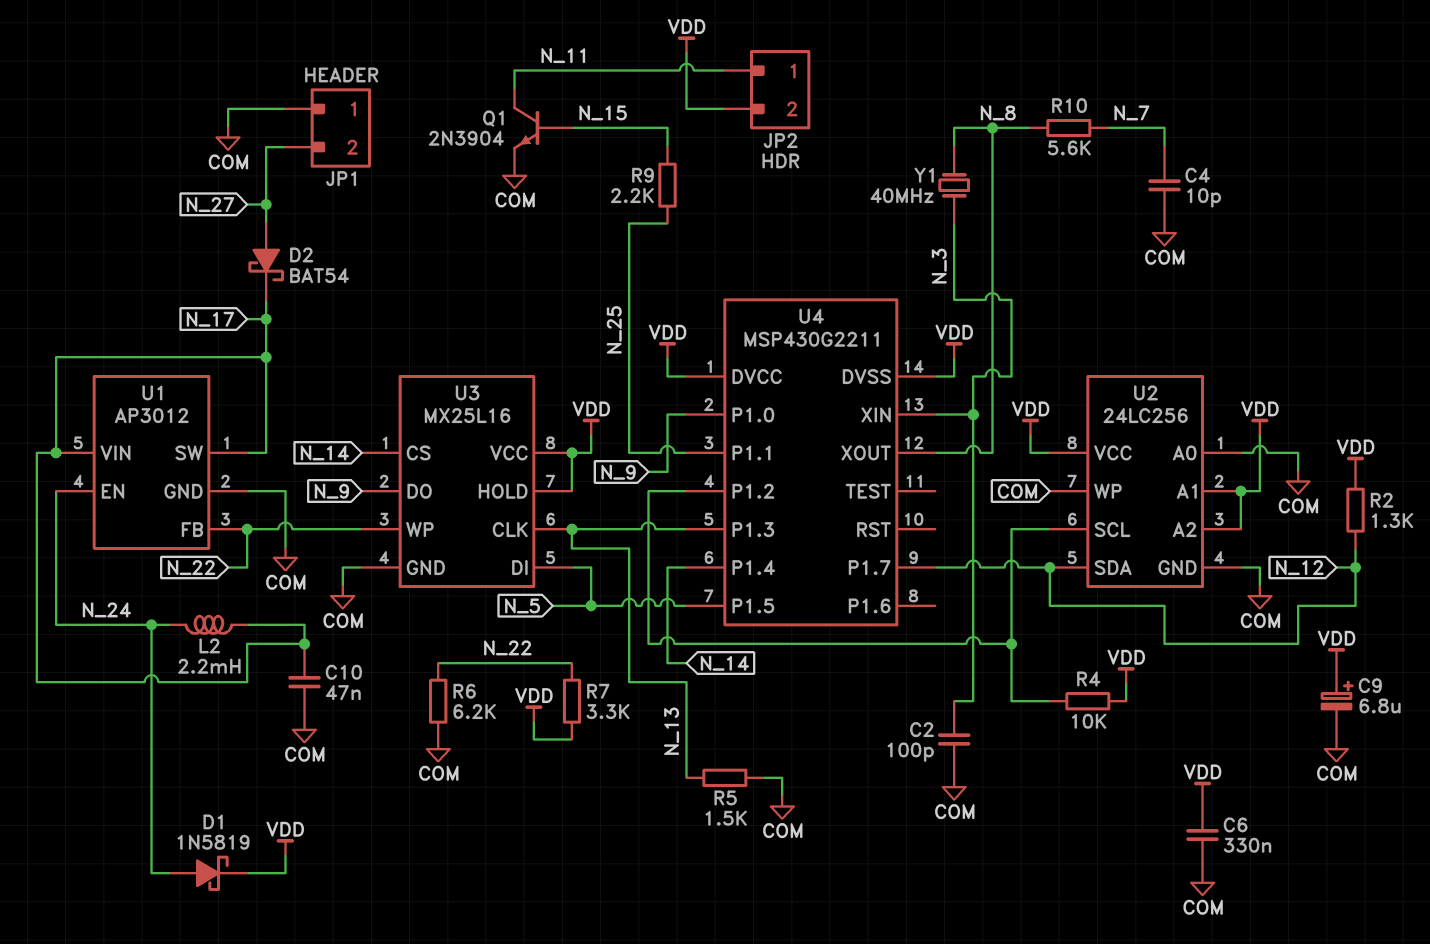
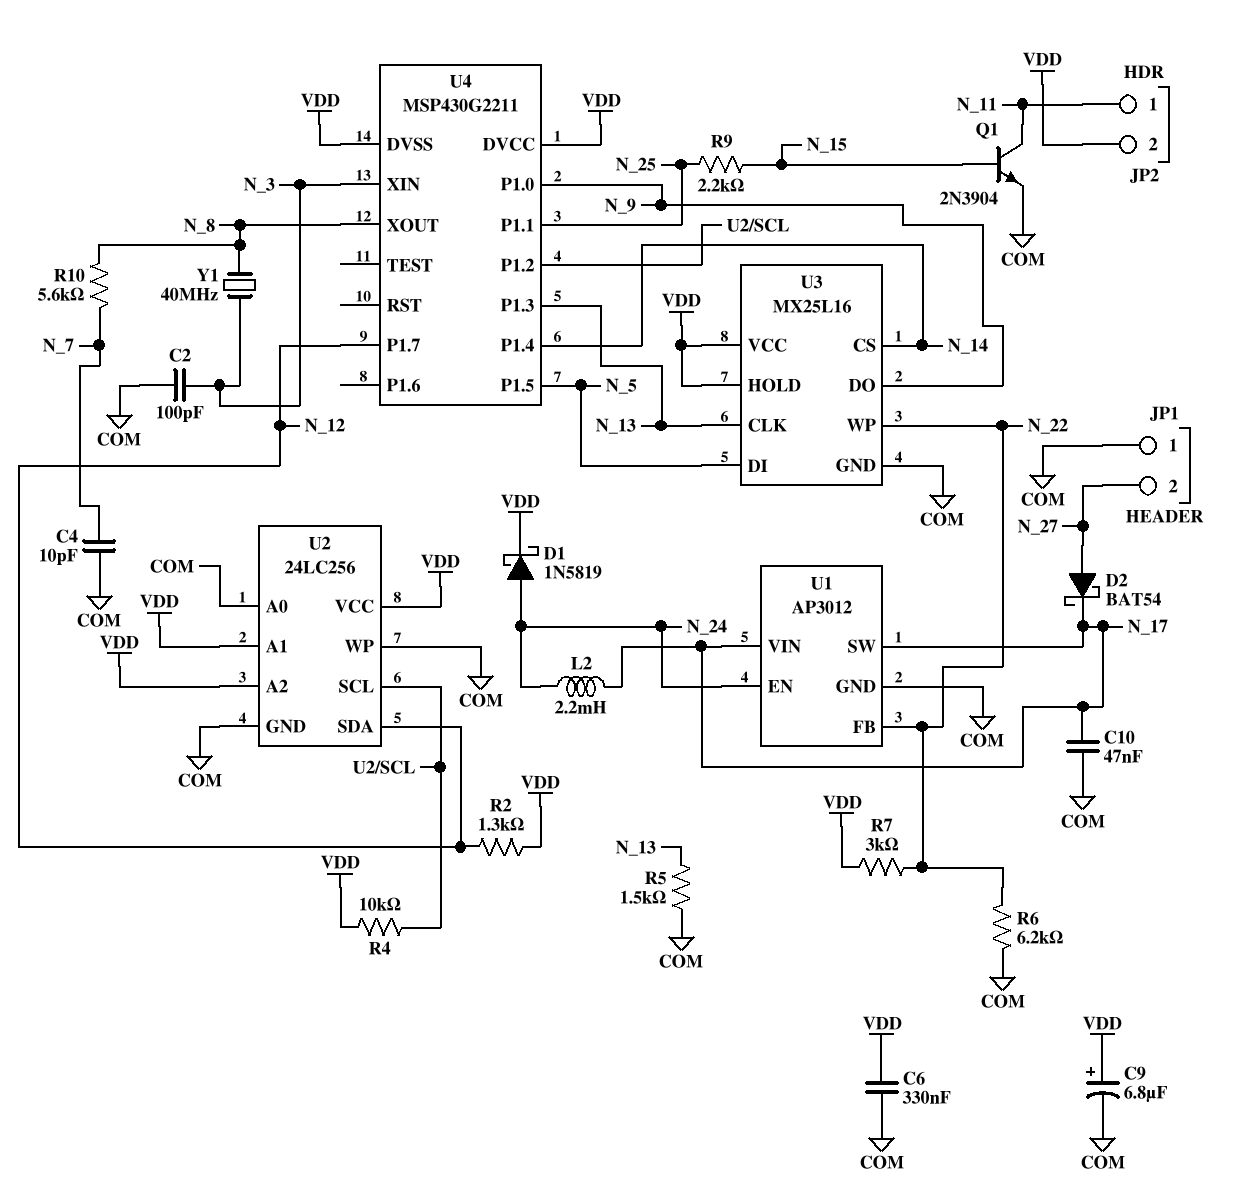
R7: 3.3k (N_22, VDD) -> 3k (N_22, VDD)

